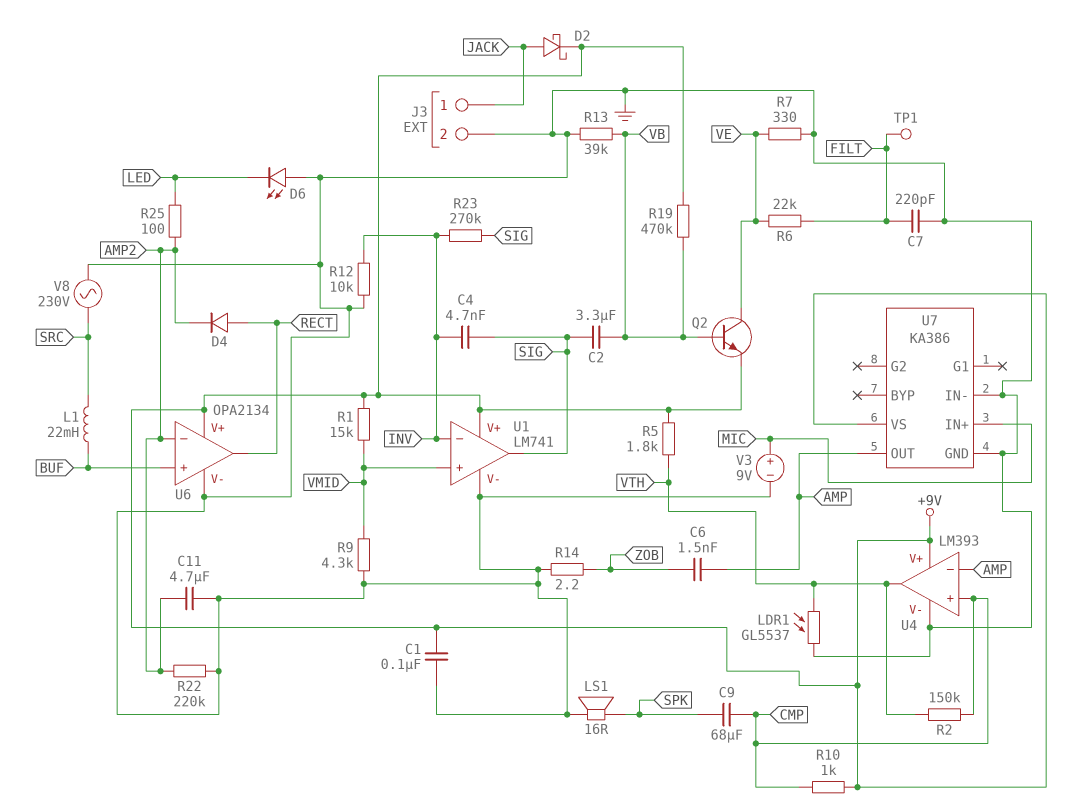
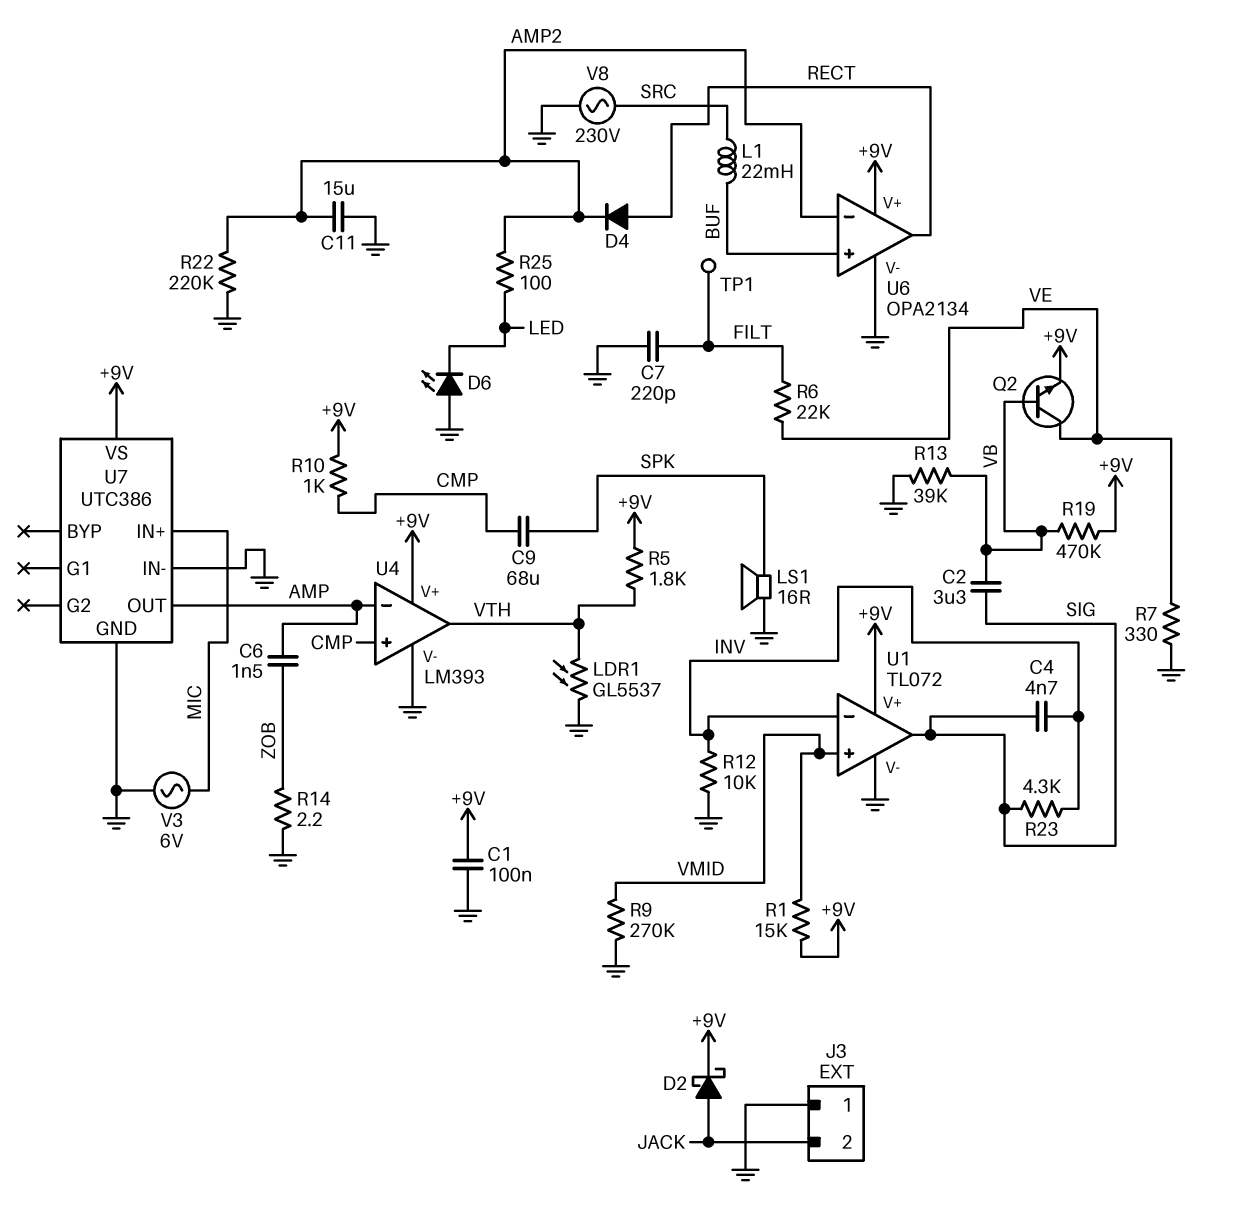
C11: 4.7uF (AMP2, GND) -> 15uF (AMP2, GND)
J3 pin 1: JACK -> GND
J3 pin 2: GND -> JACK
R2: 150k (CMP, VTH) -> none
R9: 4.3k (GND, VMID) -> 270k (GND, VMID)
R23: 270k (INV, SIG) -> 4.3k (INV, SIG)
U1: LM741 -> TL072
U7: KA386 -> UTC386
V3: 9V (plus MIC, minus GND) -> AC 6V (GND, MIC)

